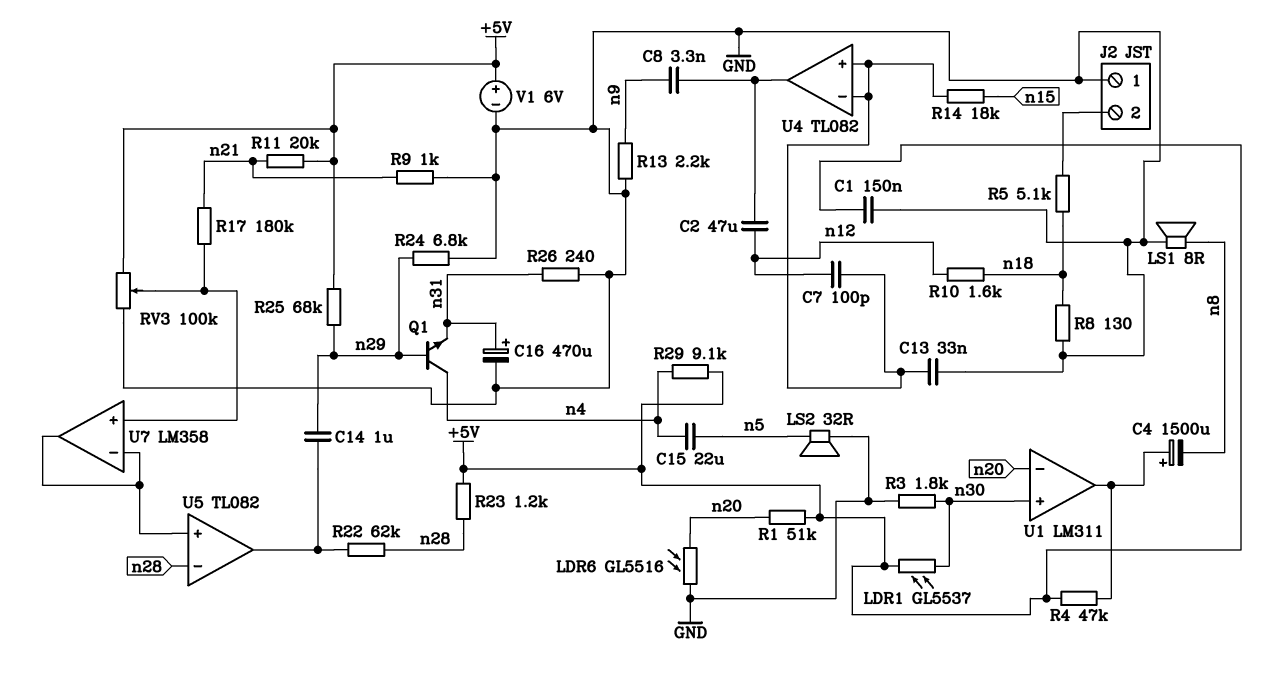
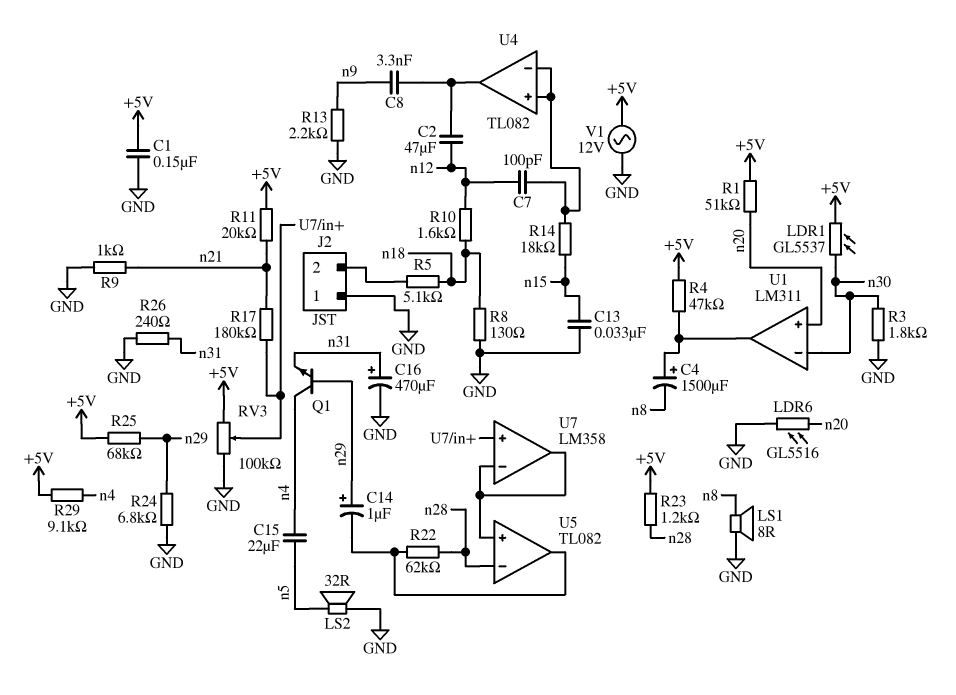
C13: 33nF (GND, U4/in+) -> 33nF (GND, n15)
C14: 1uF (U5/out, n29) -> 1uF (plus n29, minus U5/out)
U1 pin in+: n30 -> n20
U1 pin in-: n20 -> n30
V1: 6V (plus +5V, minus GND) -> AC 12V (+5V, GND)

